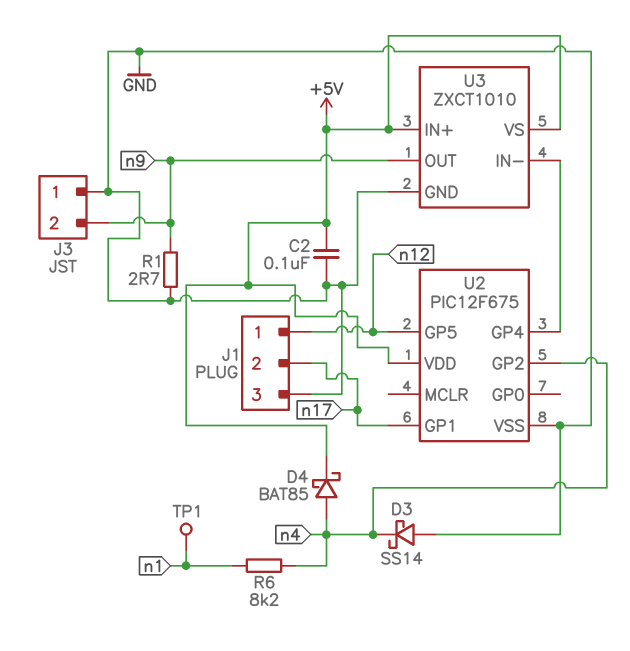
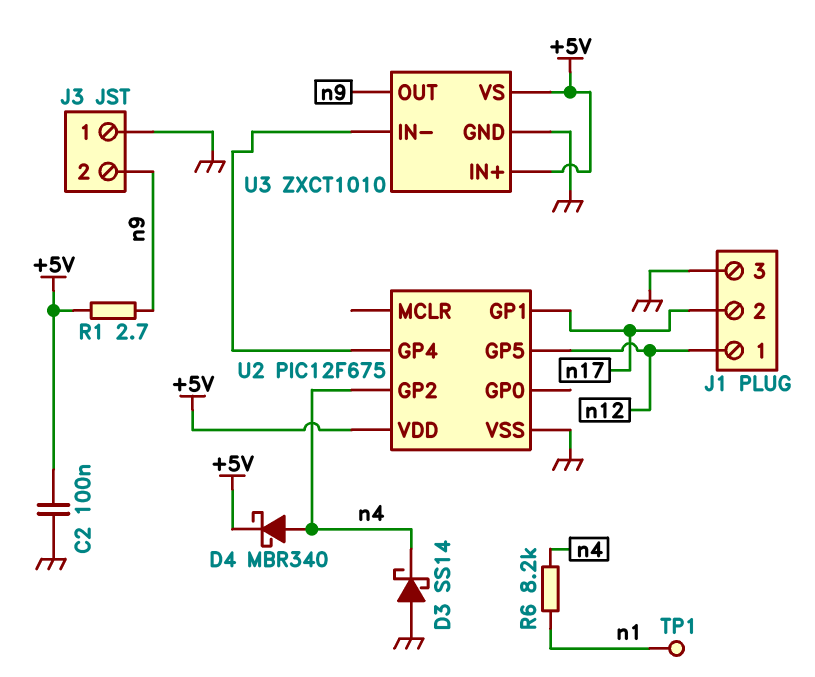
D4: schottky BAT85 (A n4, K +5V) -> schottky MBR340 (A n4, K +5V)
R1: 2.7 (GND, n9) -> 2.7 (+5V, n9)

